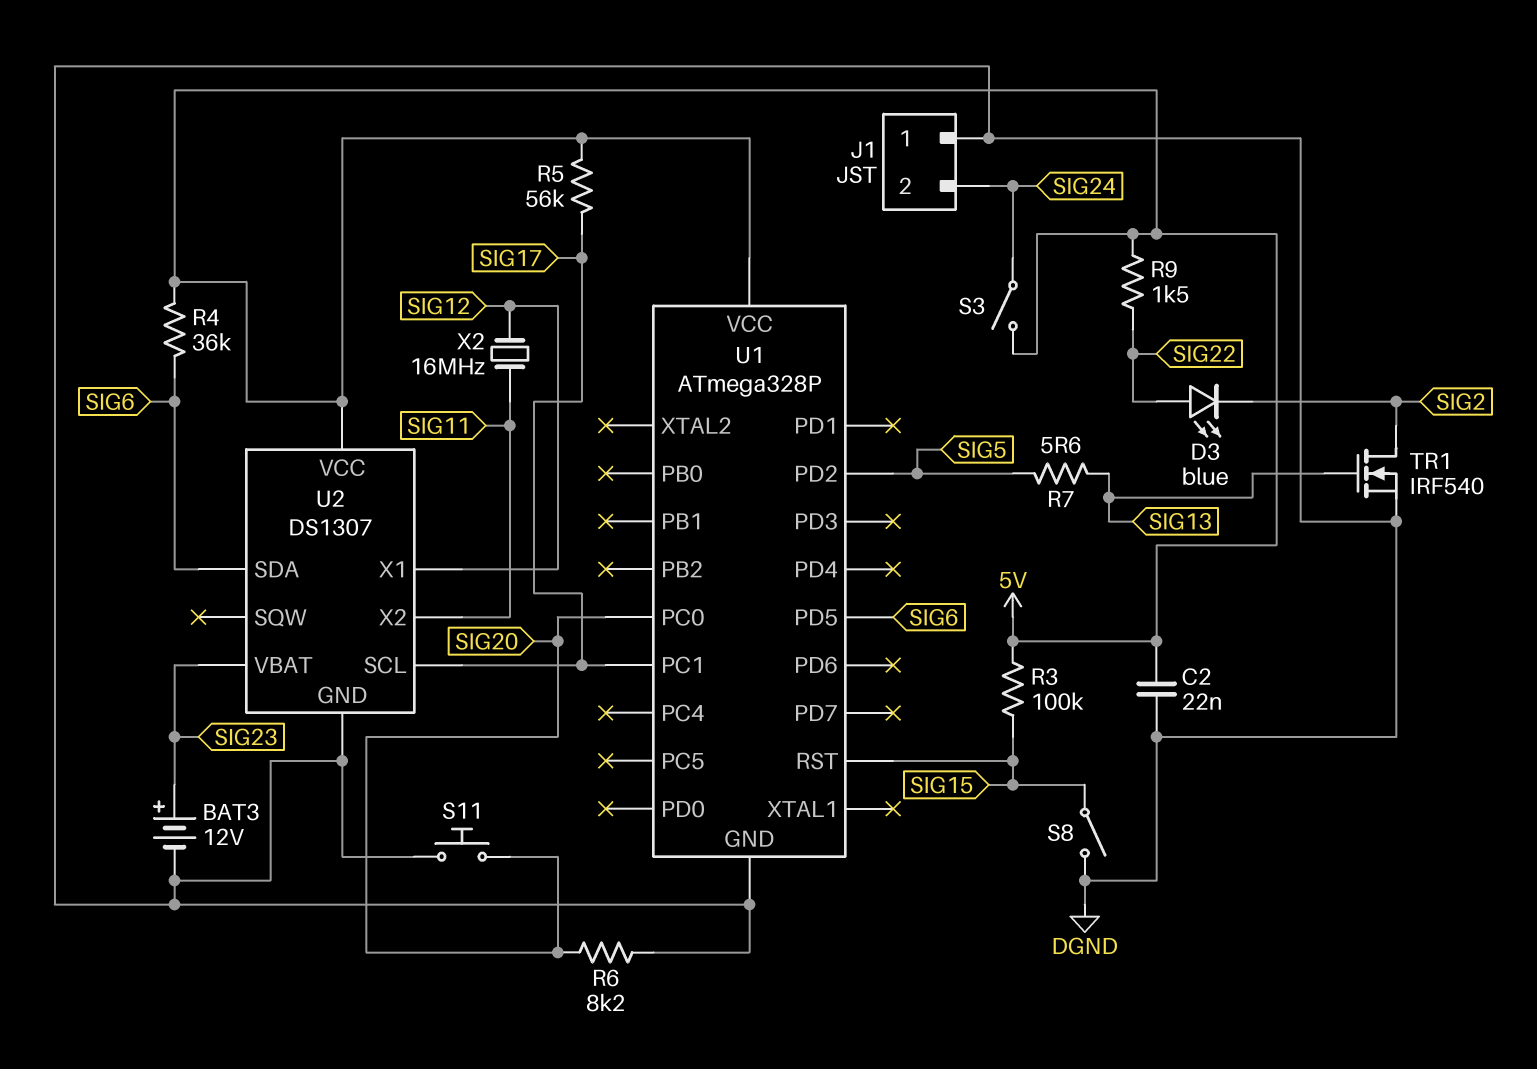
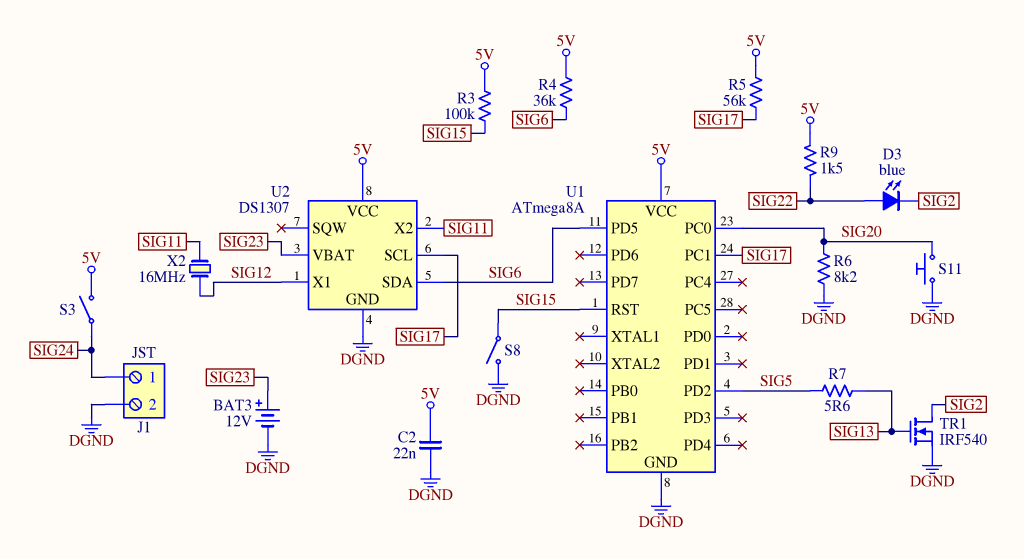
J1 pin 1: DGND -> SIG24
J1 pin 2: SIG24 -> DGND
U1: ATmega328P -> ATmega8A

